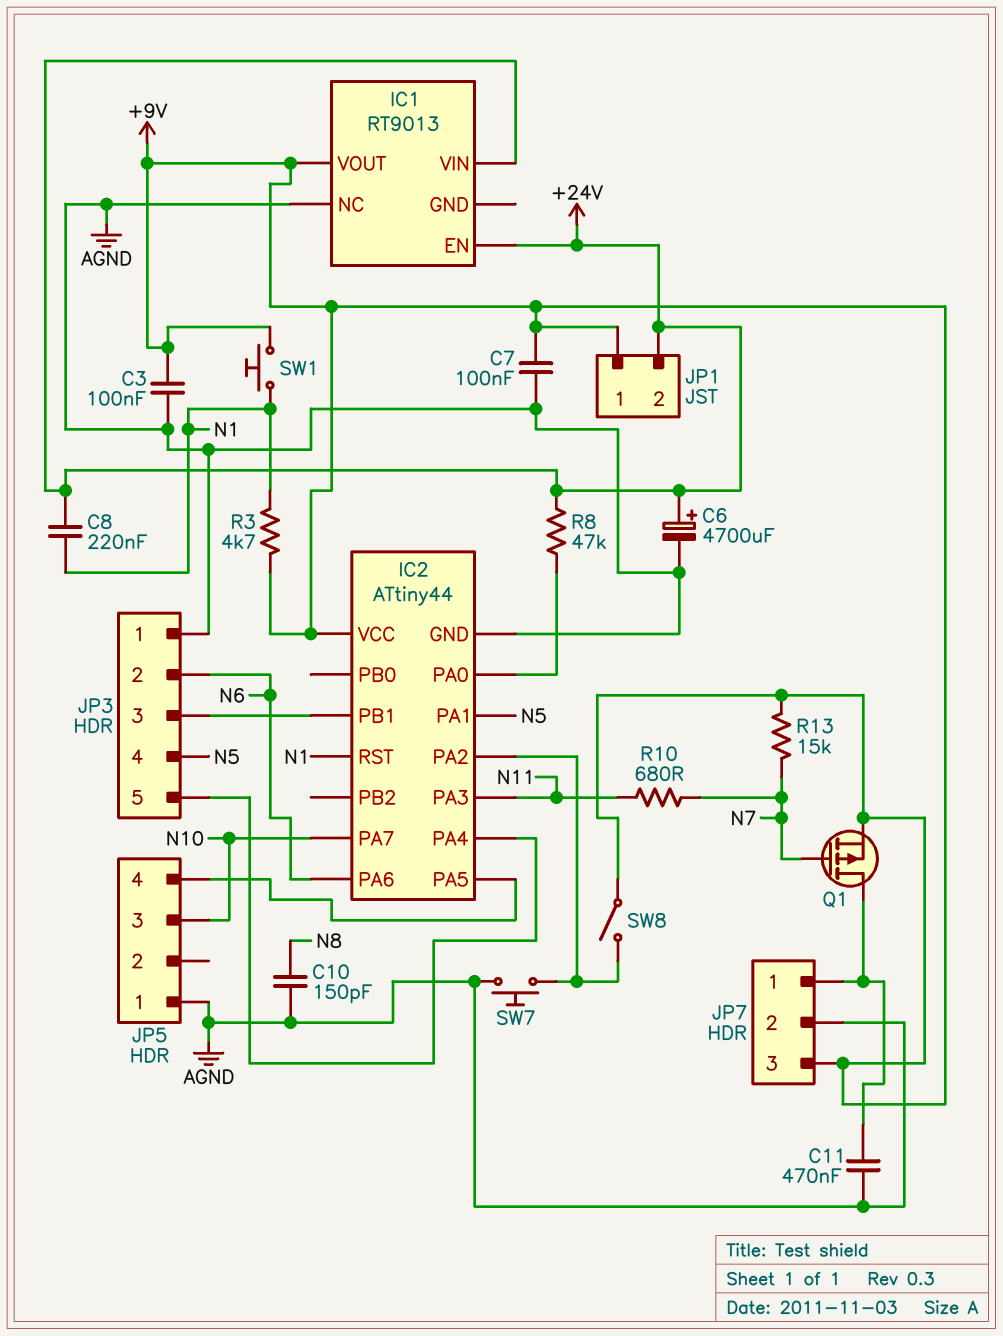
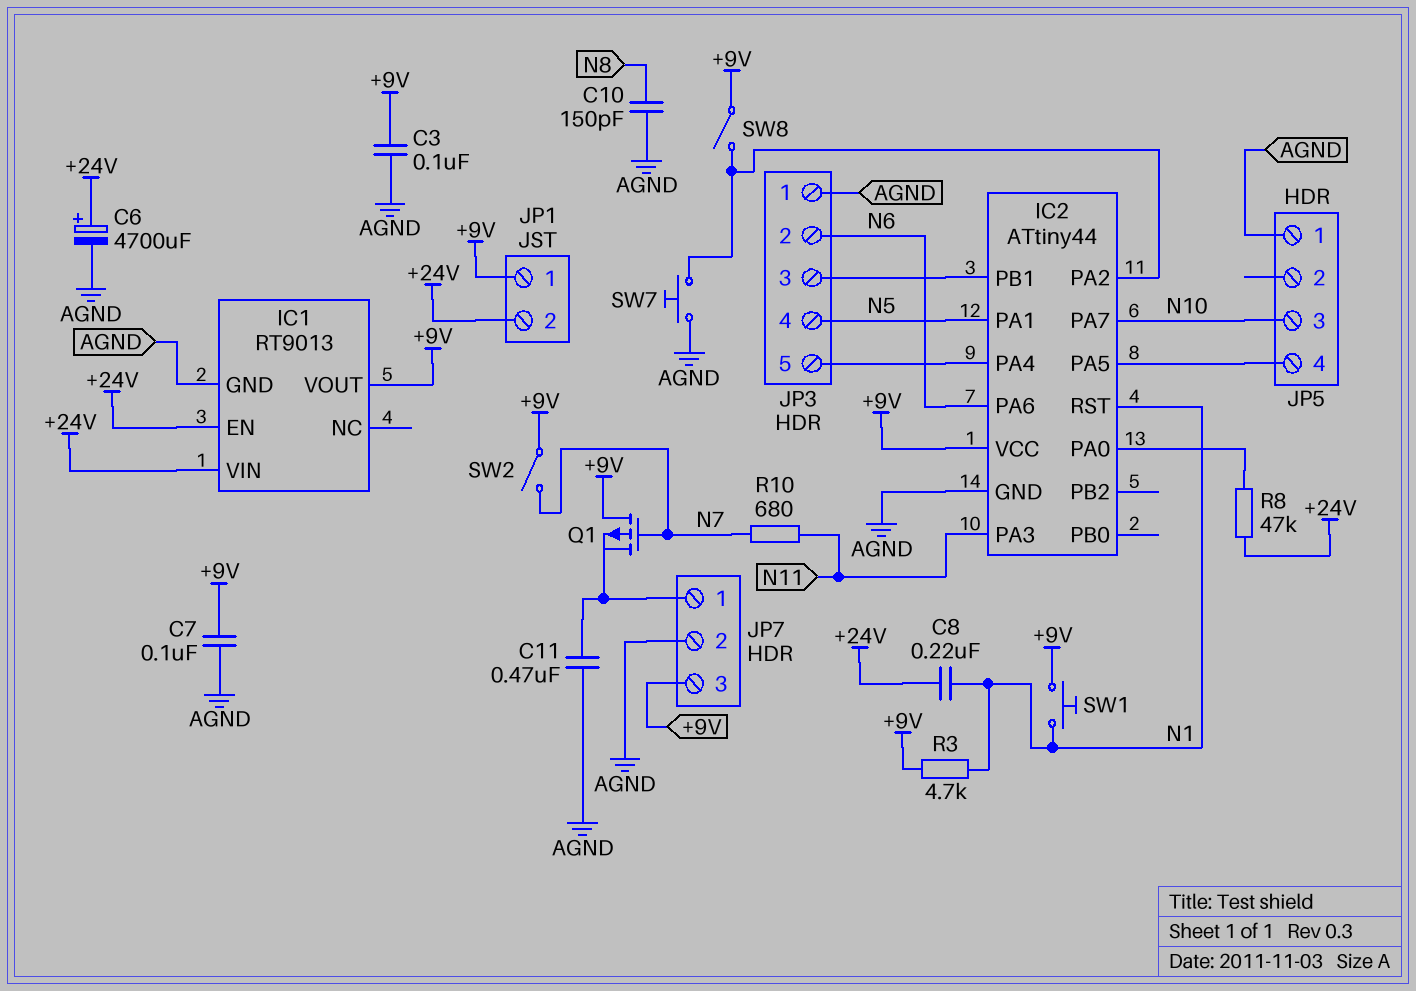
IC1 pin GND: none -> AGND
IC1 pin NC: AGND -> none
Q1: PMOS (G N7, D JP7/1, S +9V) -> PMOS (G N7, D +9V, S JP7/1)
R13: 15k (+9V, N7) -> none
SW2: none -> switch (+9V, N7)

